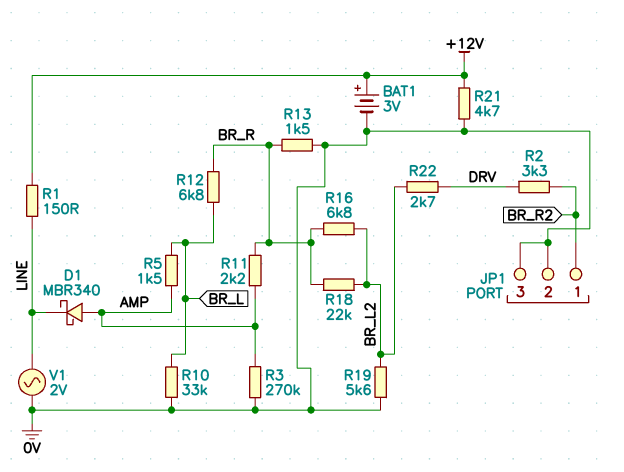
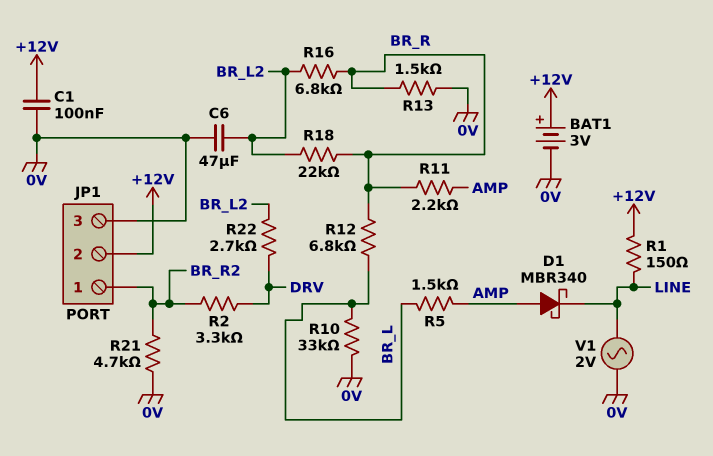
C1: none -> 100nF (+12V, 0V)
C6: none -> 47uF (0V, BR_L2)
JP1 pin 2: 0V -> +12V
R3: 270k (0V, AMP) -> none
R19: 5.6k (0V, BR_L2) -> none
R21: 4.7k (+12V, 0V) -> 4.7k (0V, BR_R2)

